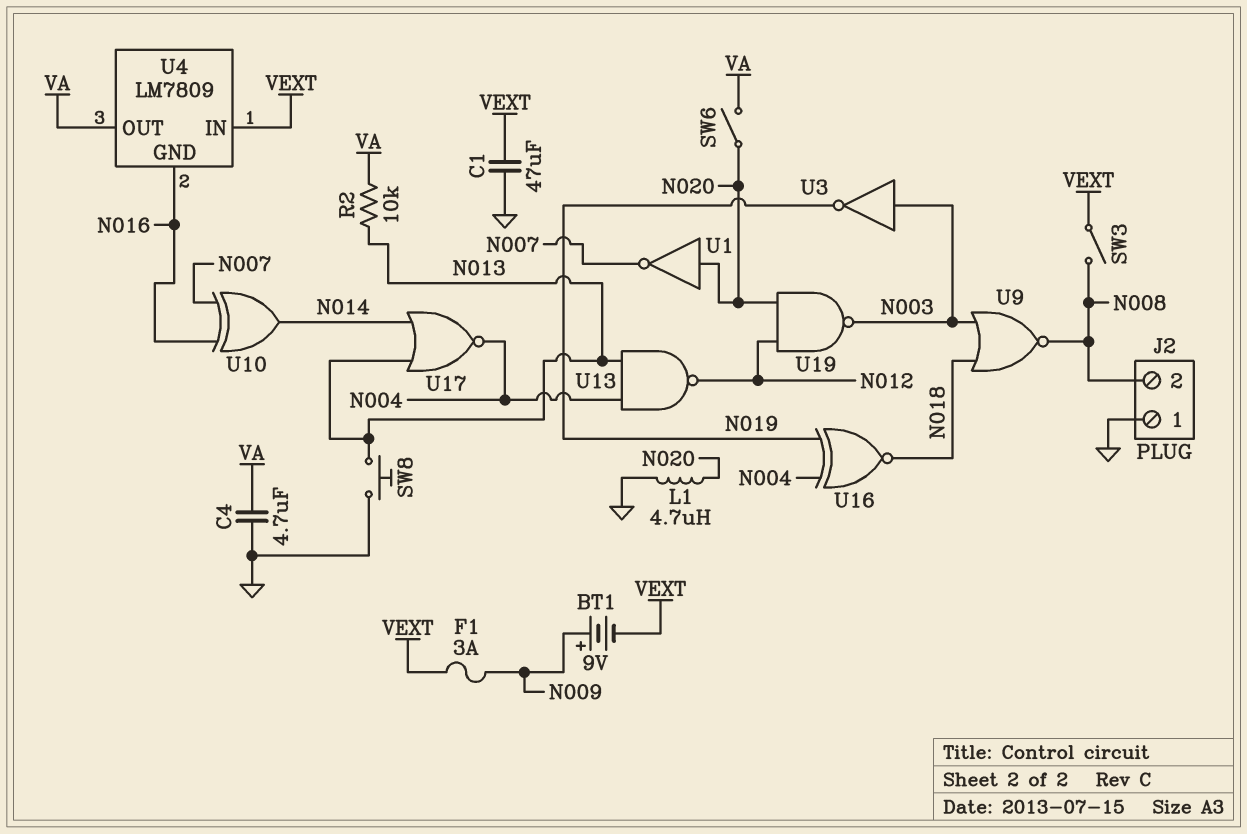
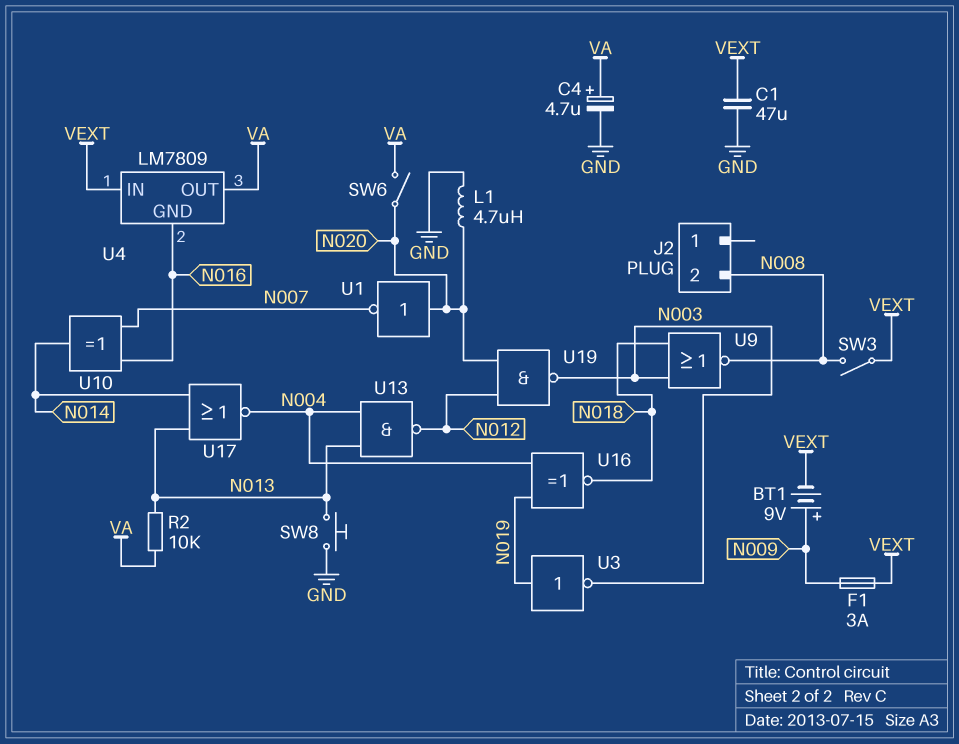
C4: 4.7uF (GND, VA) -> 4.7uF (plus VA, minus GND)
J2 pin 1: GND -> none
U3: NOT (in N003, out N019) -> NOT (in N019, out N003)

